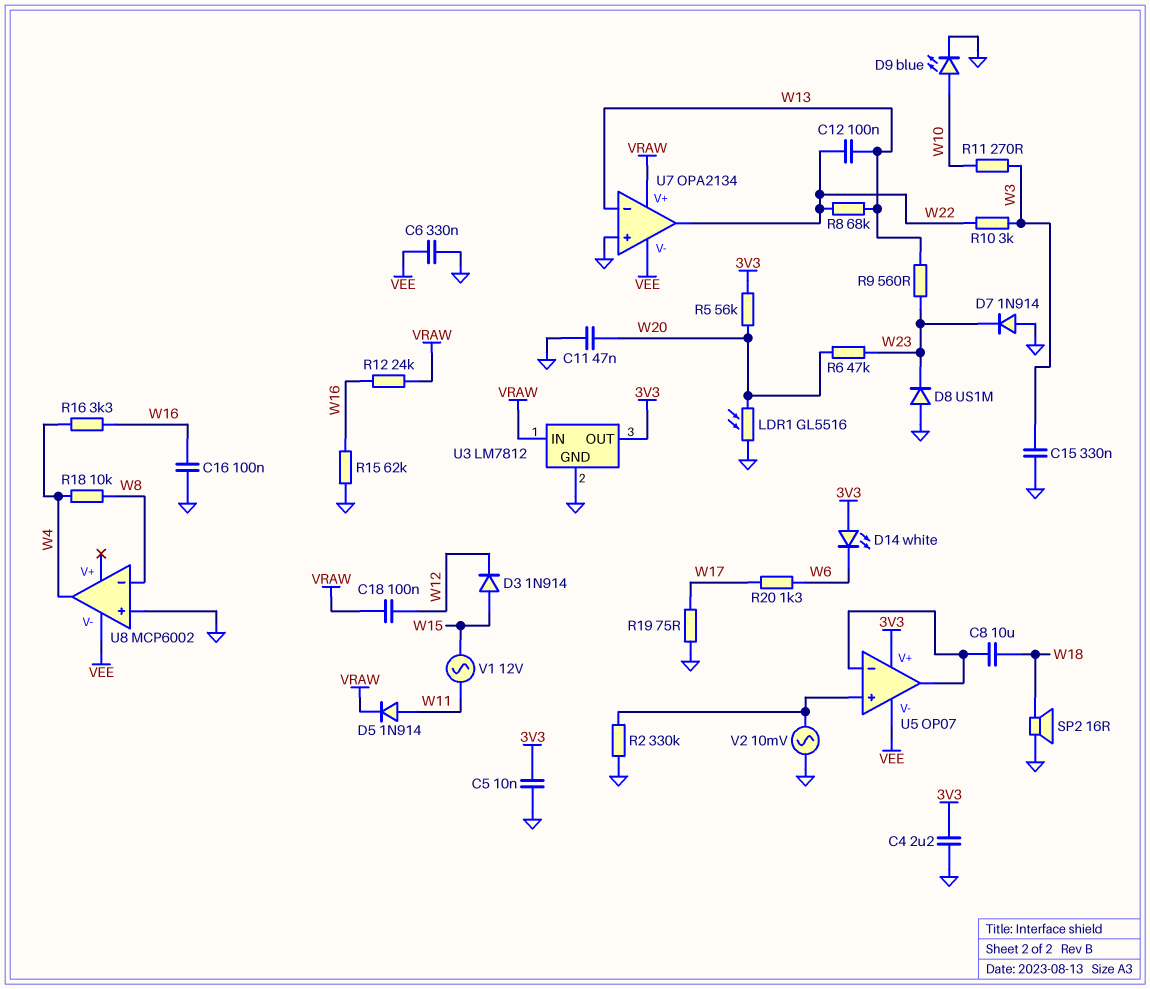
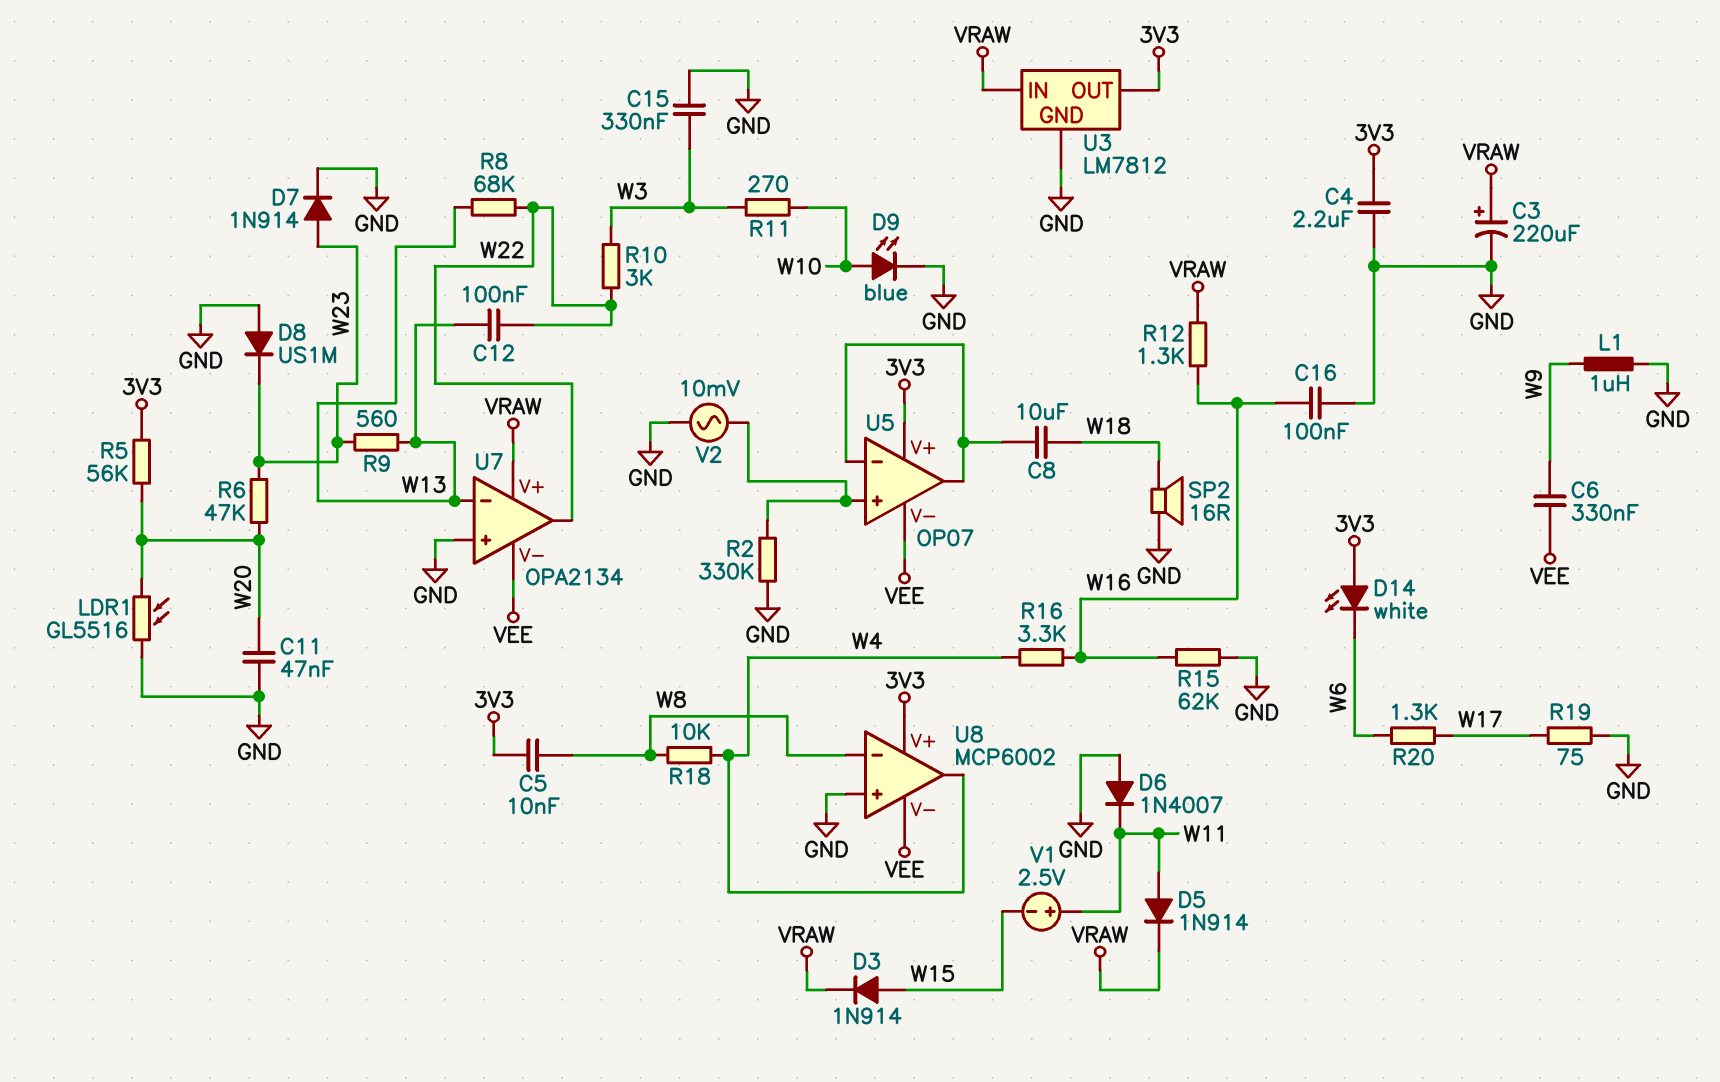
C3: none -> 220uF (plus VRAW, minus GND)
C5: 10nF (3V3, GND) -> 10nF (3V3, W8)
C6: 330nF (GND, VEE) -> 330nF (VEE, W9)
C18: 100nF (VRAW, W12) -> none
D3: diode 1N914 (A W15, K W12) -> diode 1N914 (A W15, K VRAW)
D6: none -> diode 1N4007 (A GND, K W11)
D7: diode 1N914 (A GND, K W23) -> diode 1N914 (A W23, K GND)
L1: none -> 1uH (GND, W9)
R12: 24k (VRAW, W16) -> 1.3k (VRAW, W16)
U8 pin V+: none -> 3V3
V1: AC 12V (W11, W15) -> 2.5V (plus W11, minus W15)

